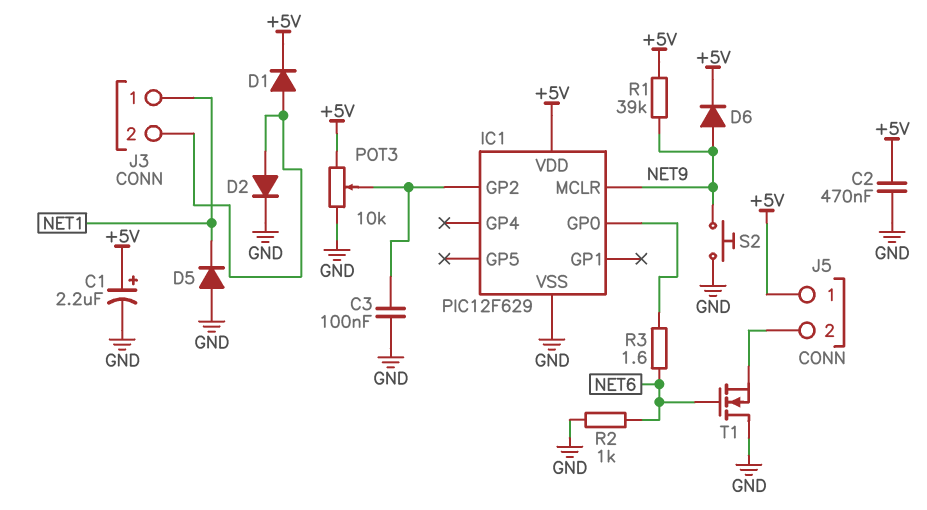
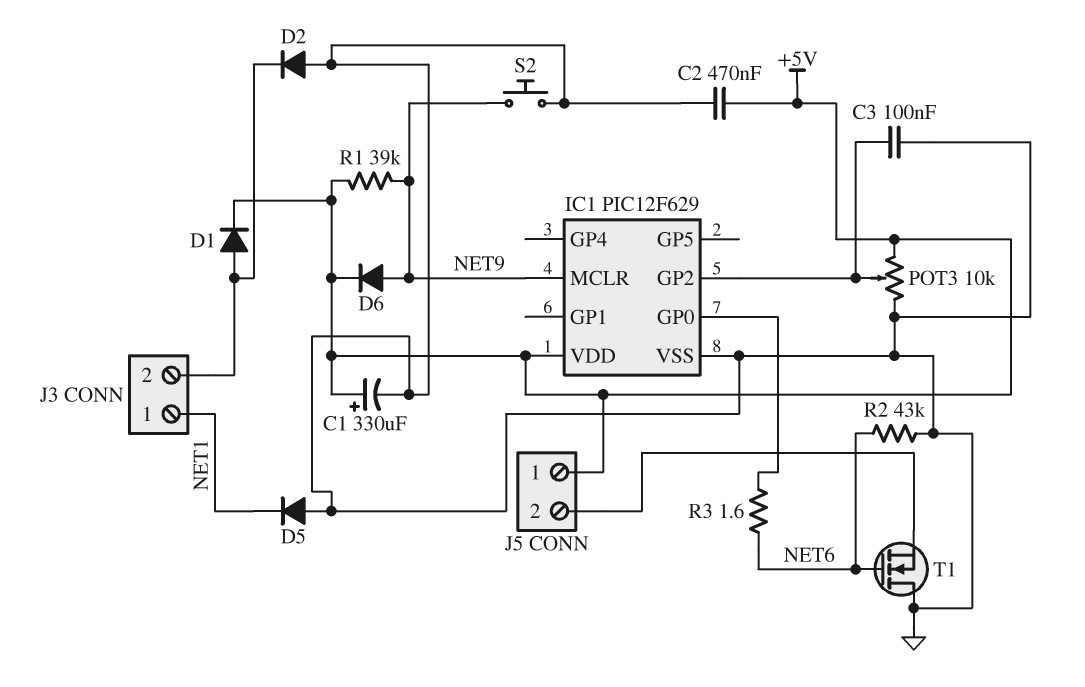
C1: 2.2uF (plus +5V, minus GND) -> 330uF (plus +5V, minus GND)
D2: diode (A J3/2, K GND) -> diode (A GND, K J3/2)
R2: 1k (GND, NET6) -> 43k (GND, NET6)

